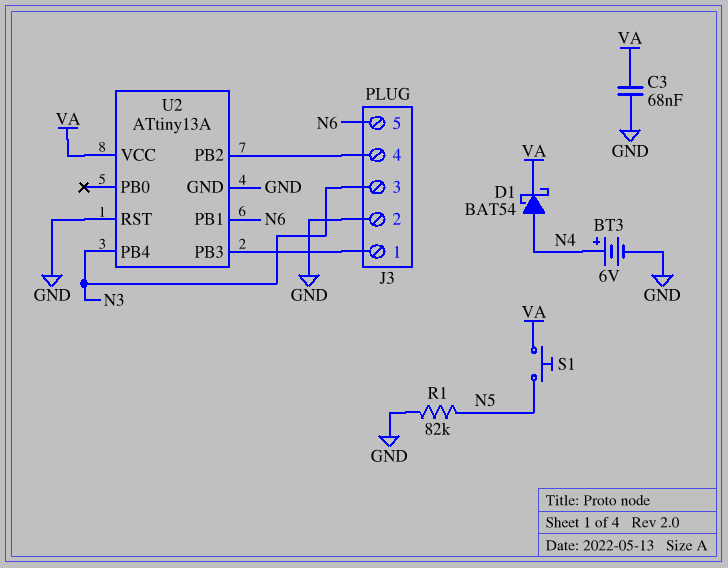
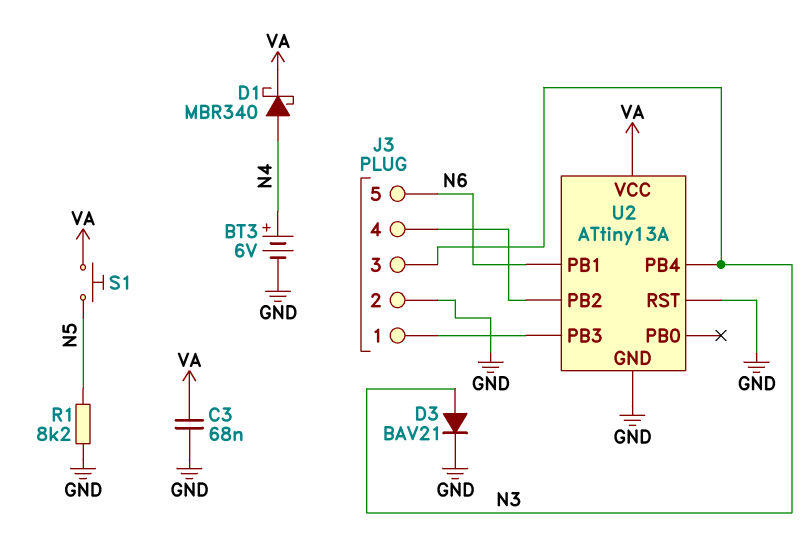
D1: schottky BAT54 (A N4, K VA) -> schottky MBR340 (A N4, K VA)
D3: none -> diode BAV21 (A N3, K GND)
R1: 82k (GND, N5) -> 8.2k (GND, N5)

